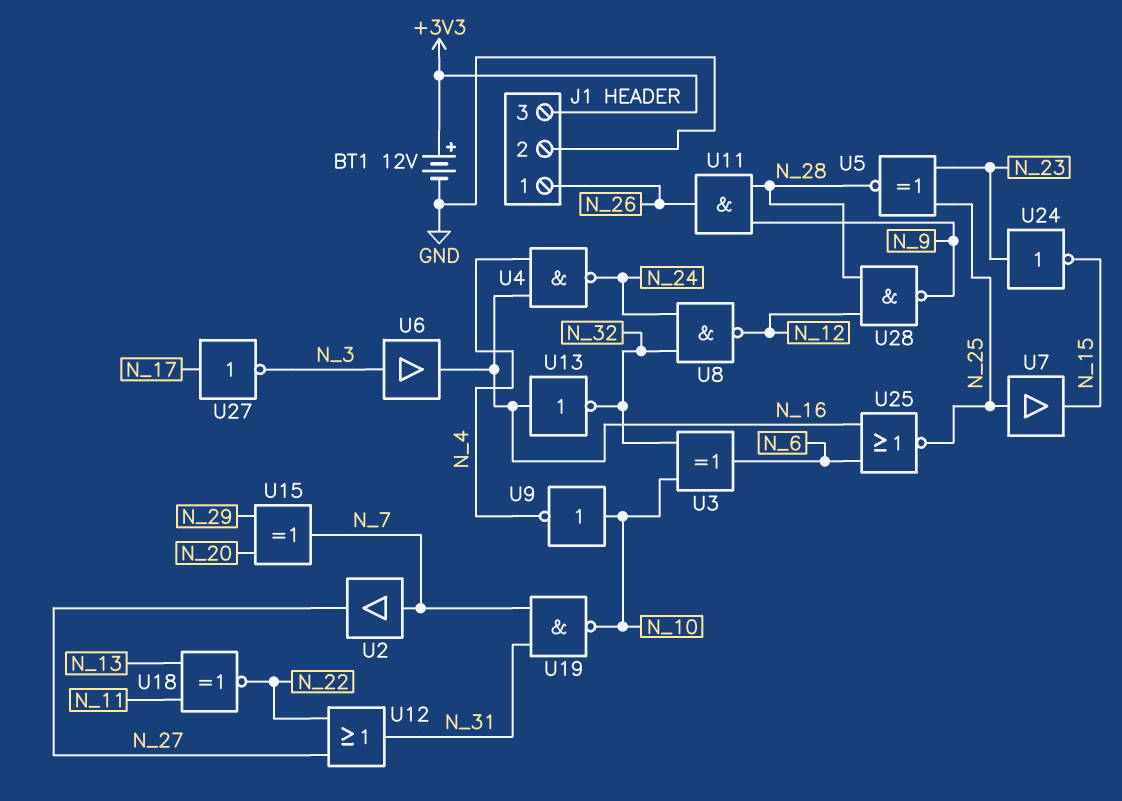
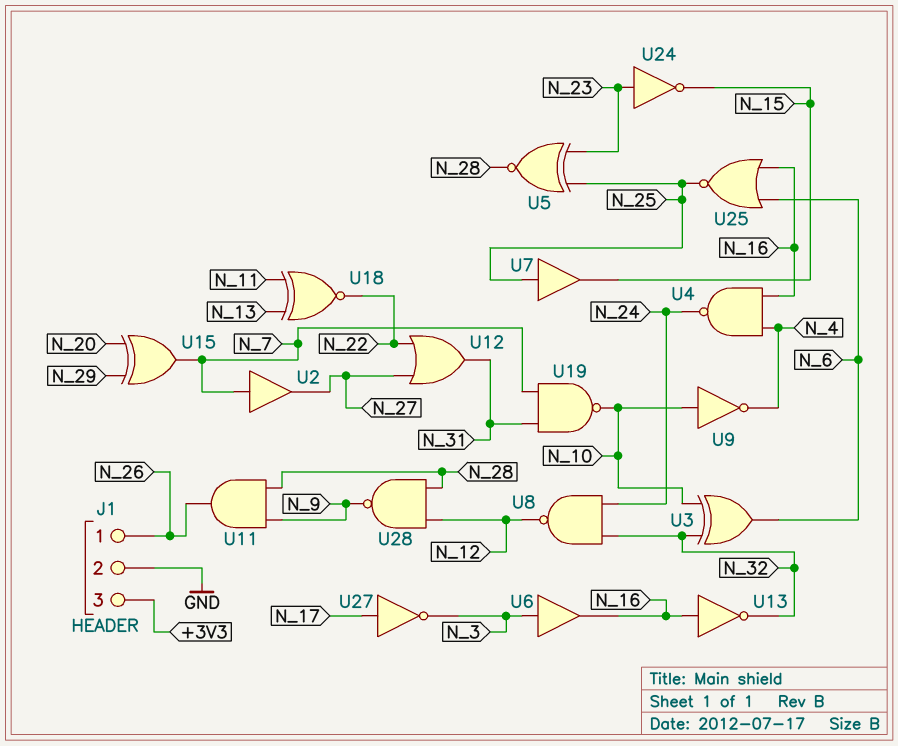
BT1: 12V (plus +3V3, minus GND) -> none

